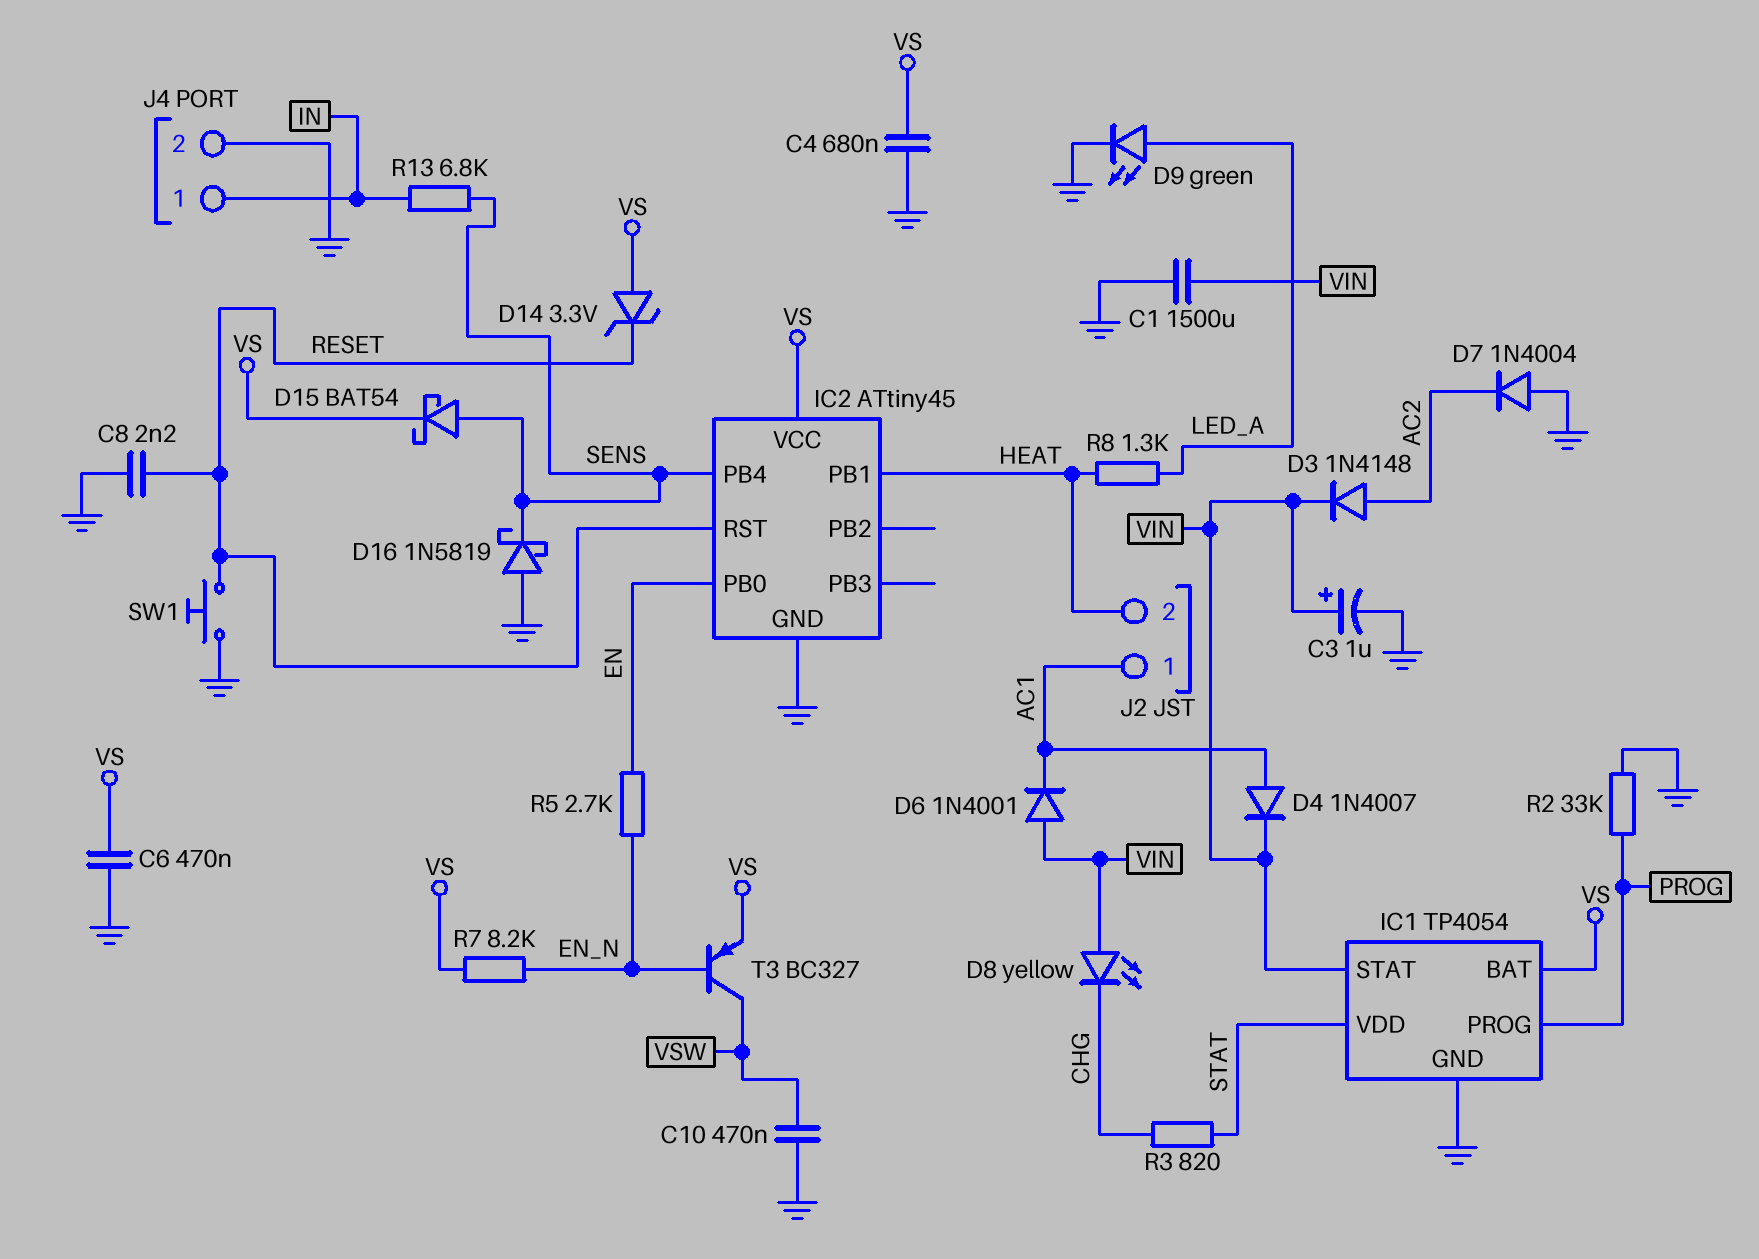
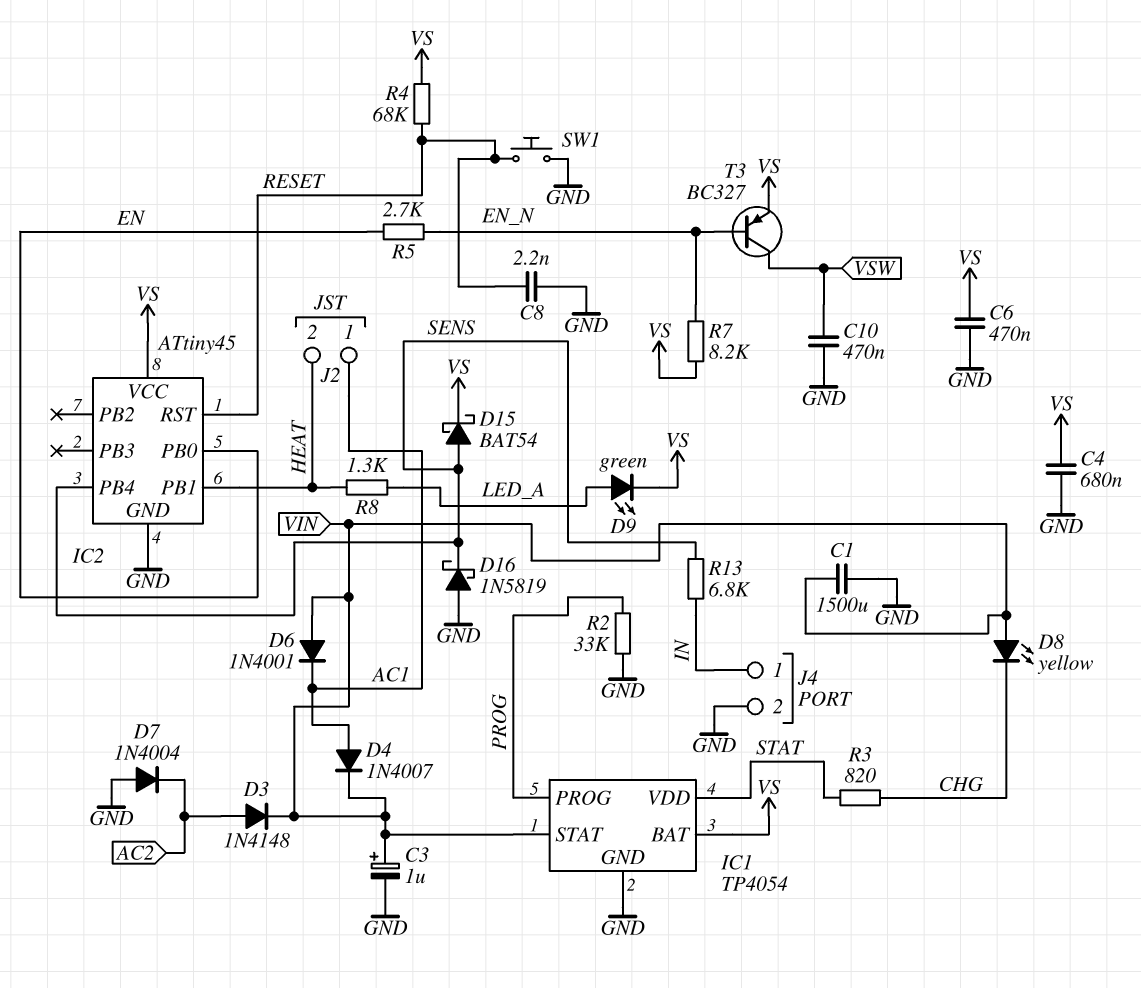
D9: LED green (A LED_A, K GND) -> LED green (A LED_A, K VS)
D14: zener 3.3V (A VS, K RESET) -> none
R4: none -> 68k (RESET, VS)

